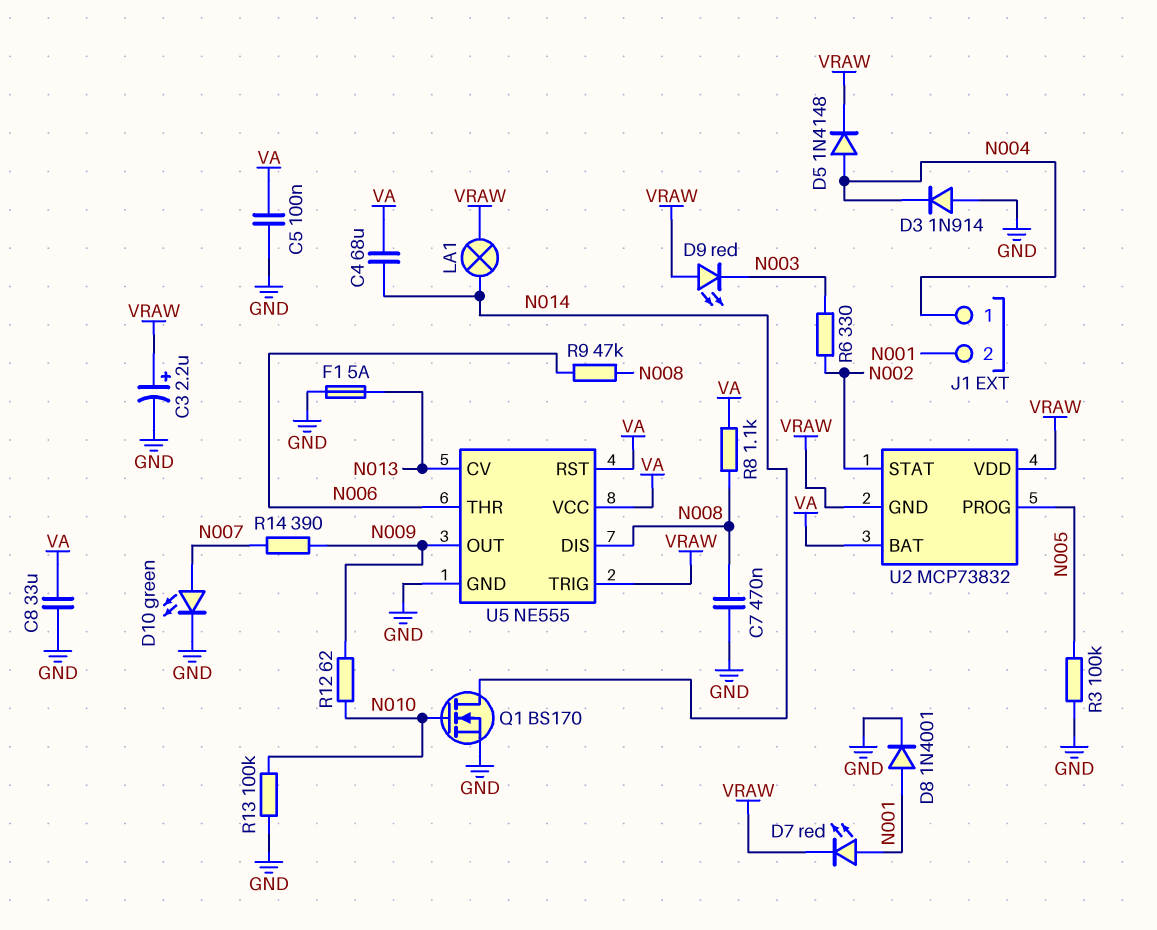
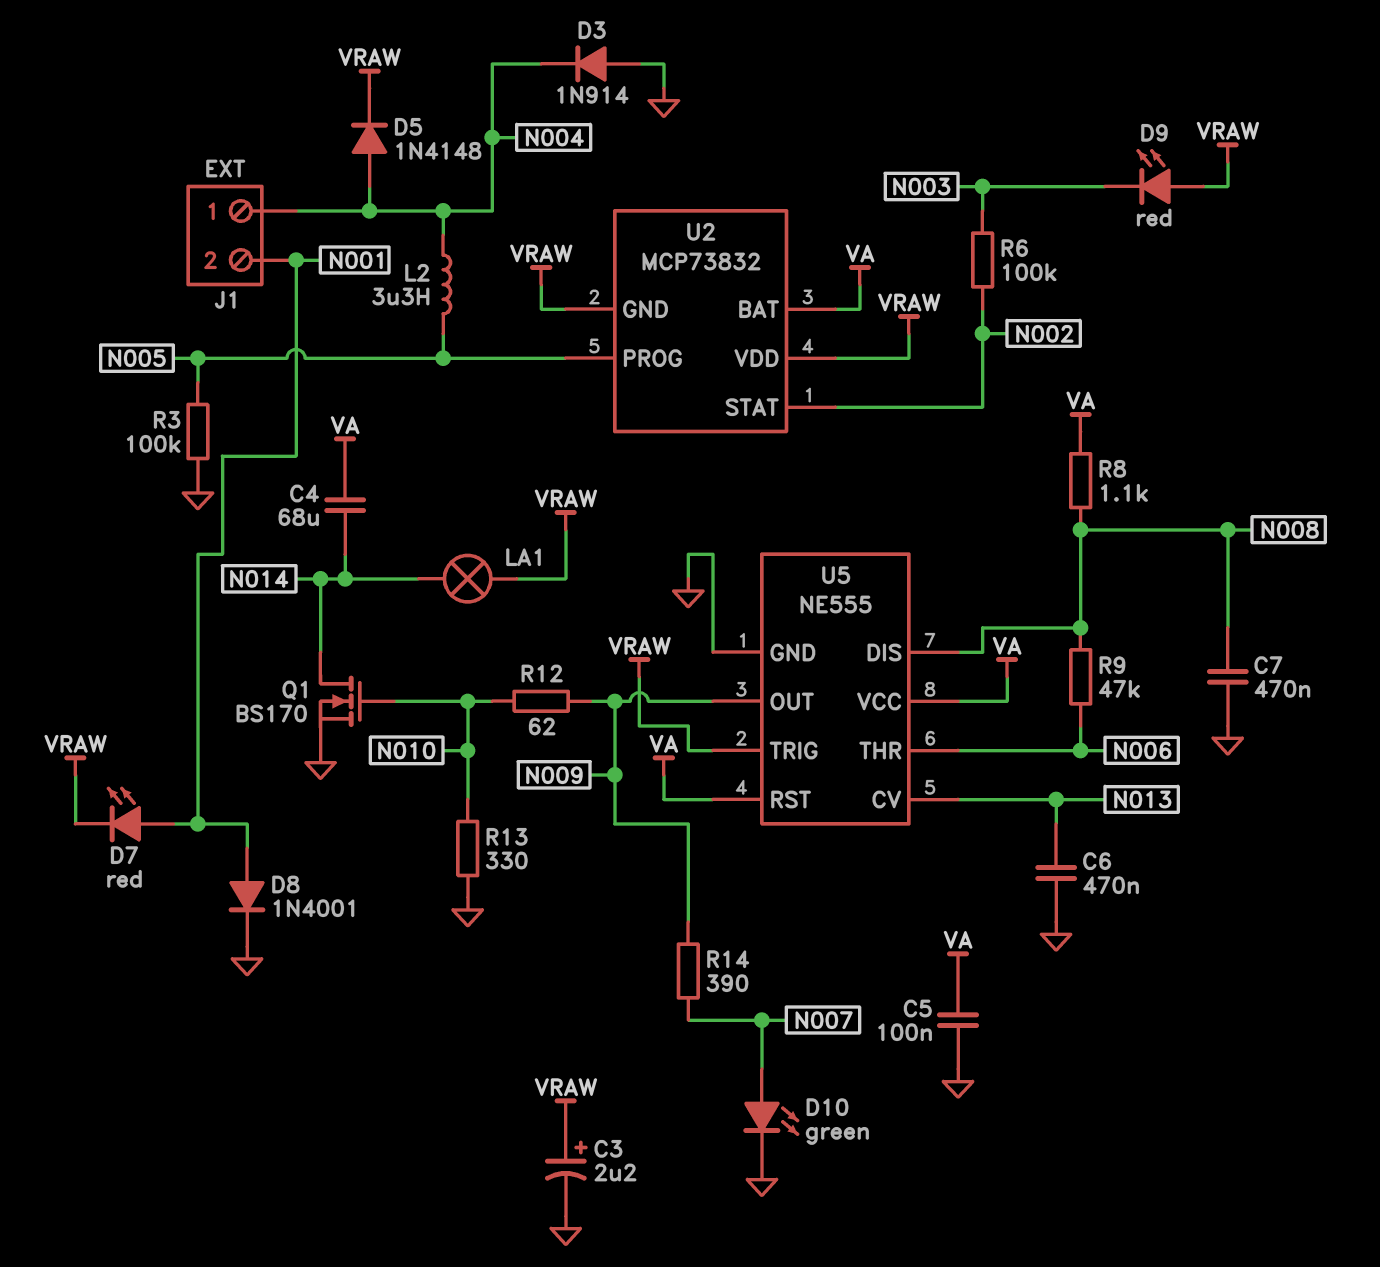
C6: none -> 470nF (GND, N013)
C8: 33uF (GND, VA) -> none
F1: 5A (GND, N013) -> none
L2: none -> 3.3uH (N004, N005)
R6: 330 (N002, N003) -> 100k (N002, N003)
R13: 100k (GND, N010) -> 330 (GND, N010)

